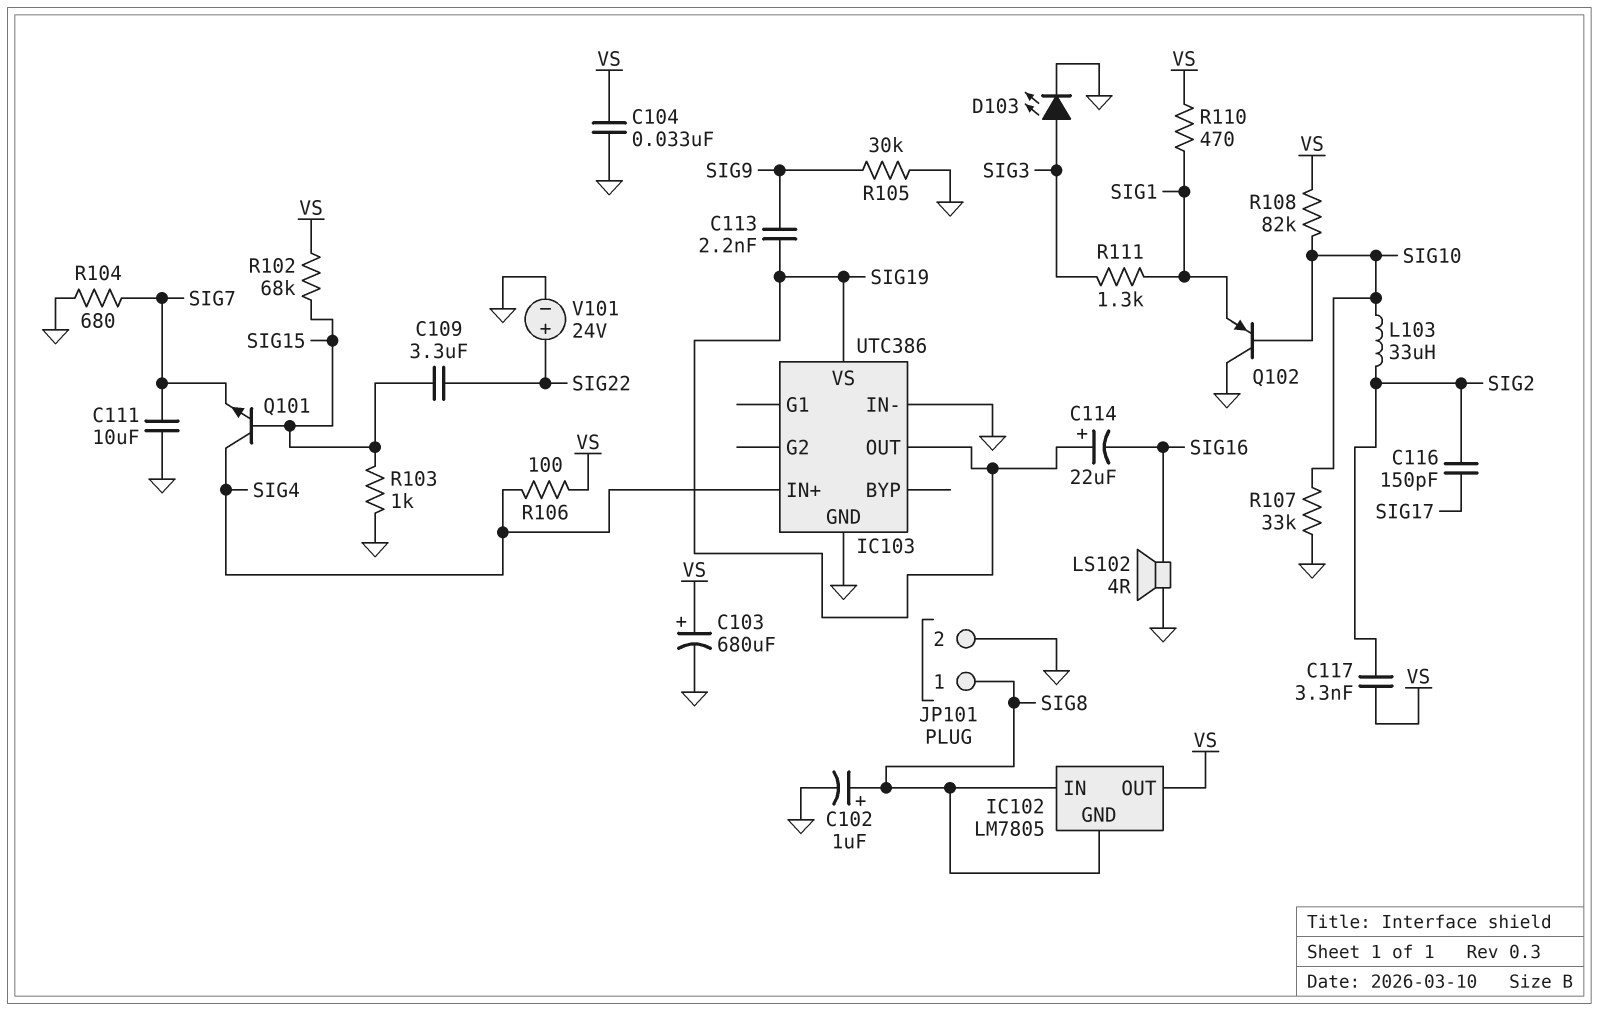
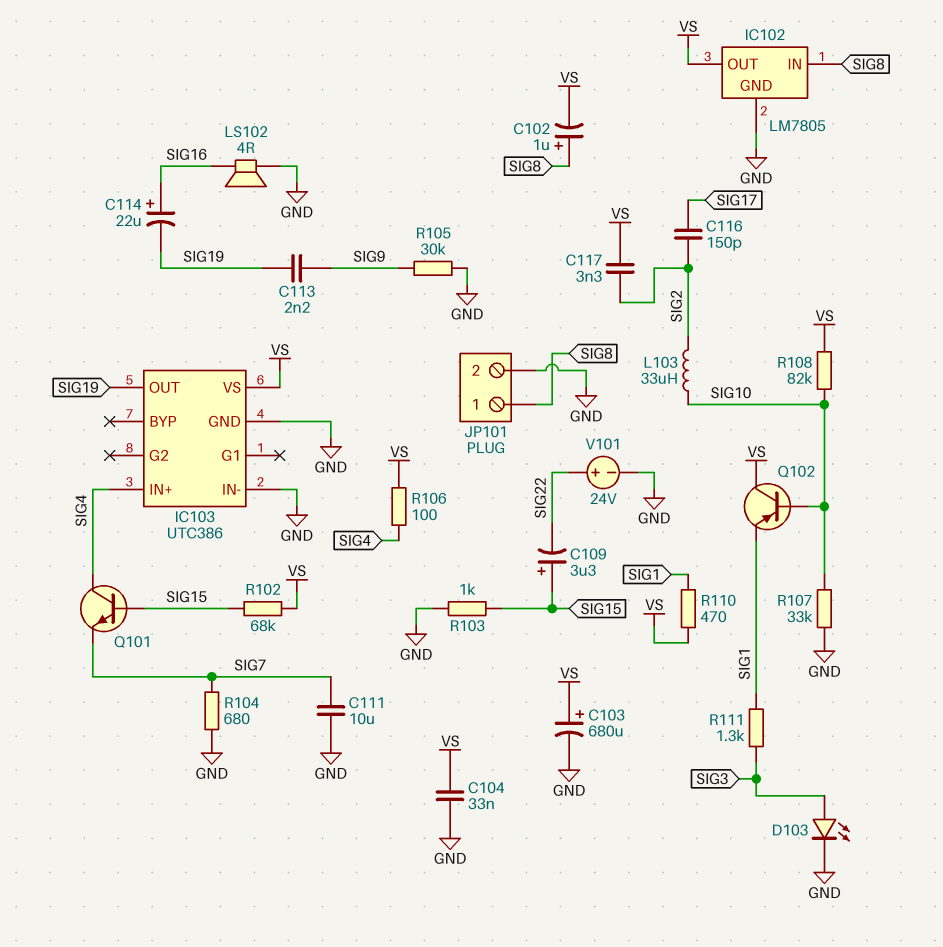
C102: 1uF (plus SIG8, minus GND) -> 1uF (plus SIG8, minus VS)
C109: 3.3uF (SIG15, SIG22) -> 3.3uF (plus SIG15, minus SIG22)
C114: 22uF (plus SIG19, minus SIG16) -> 22uF (plus SIG16, minus SIG19)
IC102 pin GND: SIG8 -> GND
IC103 pin VS: SIG19 -> VS
Q102: PNP (B SIG10, C GND, E SIG1) -> PNP (B SIG10, C VS, E SIG1)

